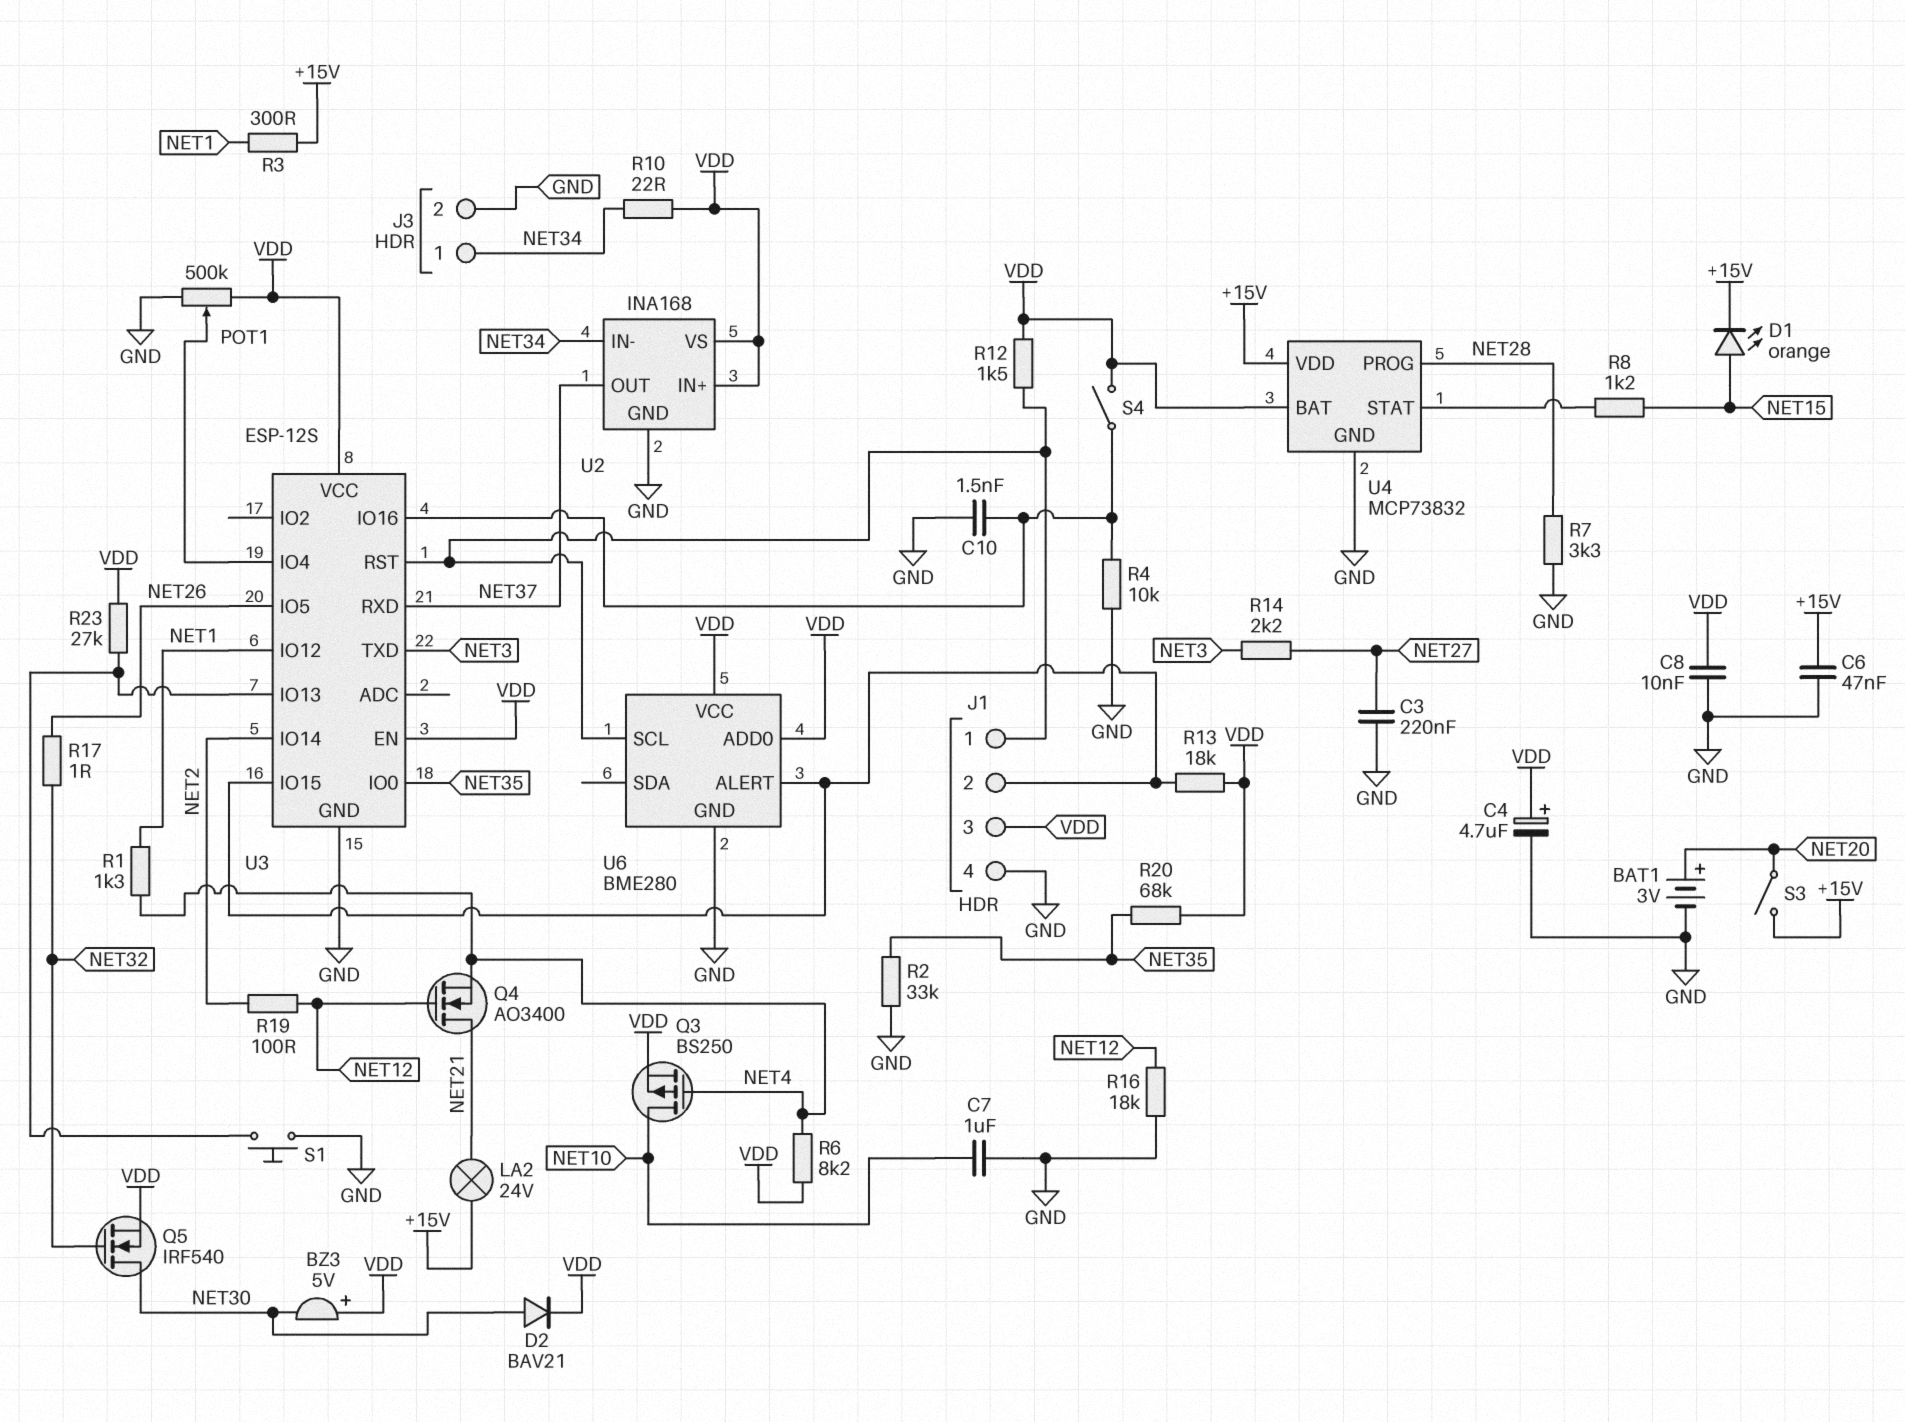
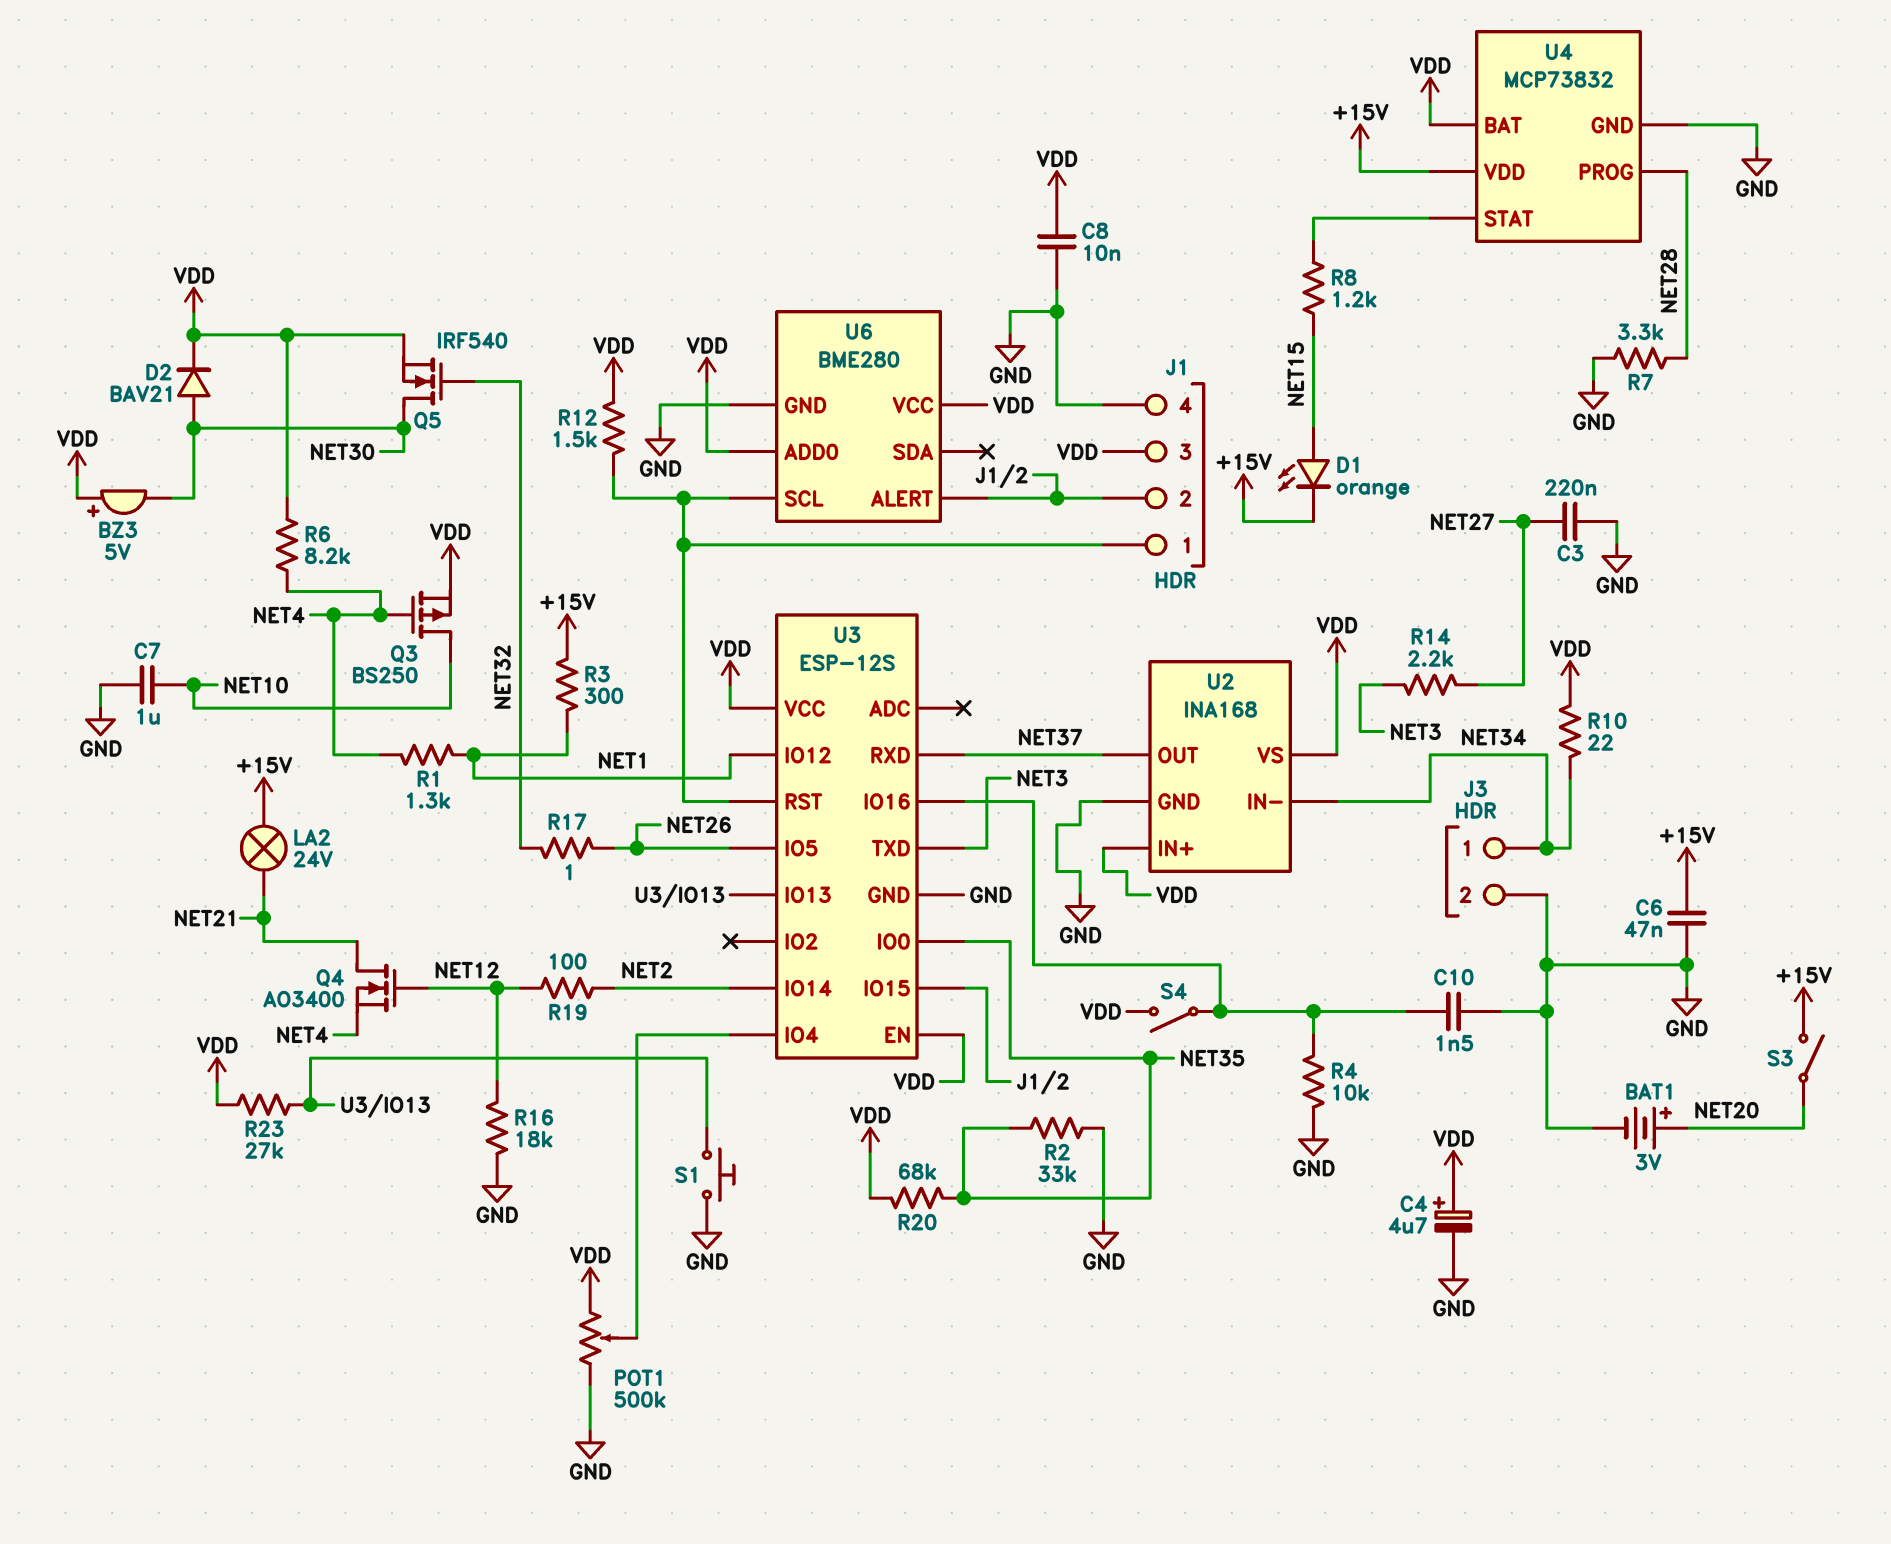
R13: 18k (J1/2, VDD) -> none

